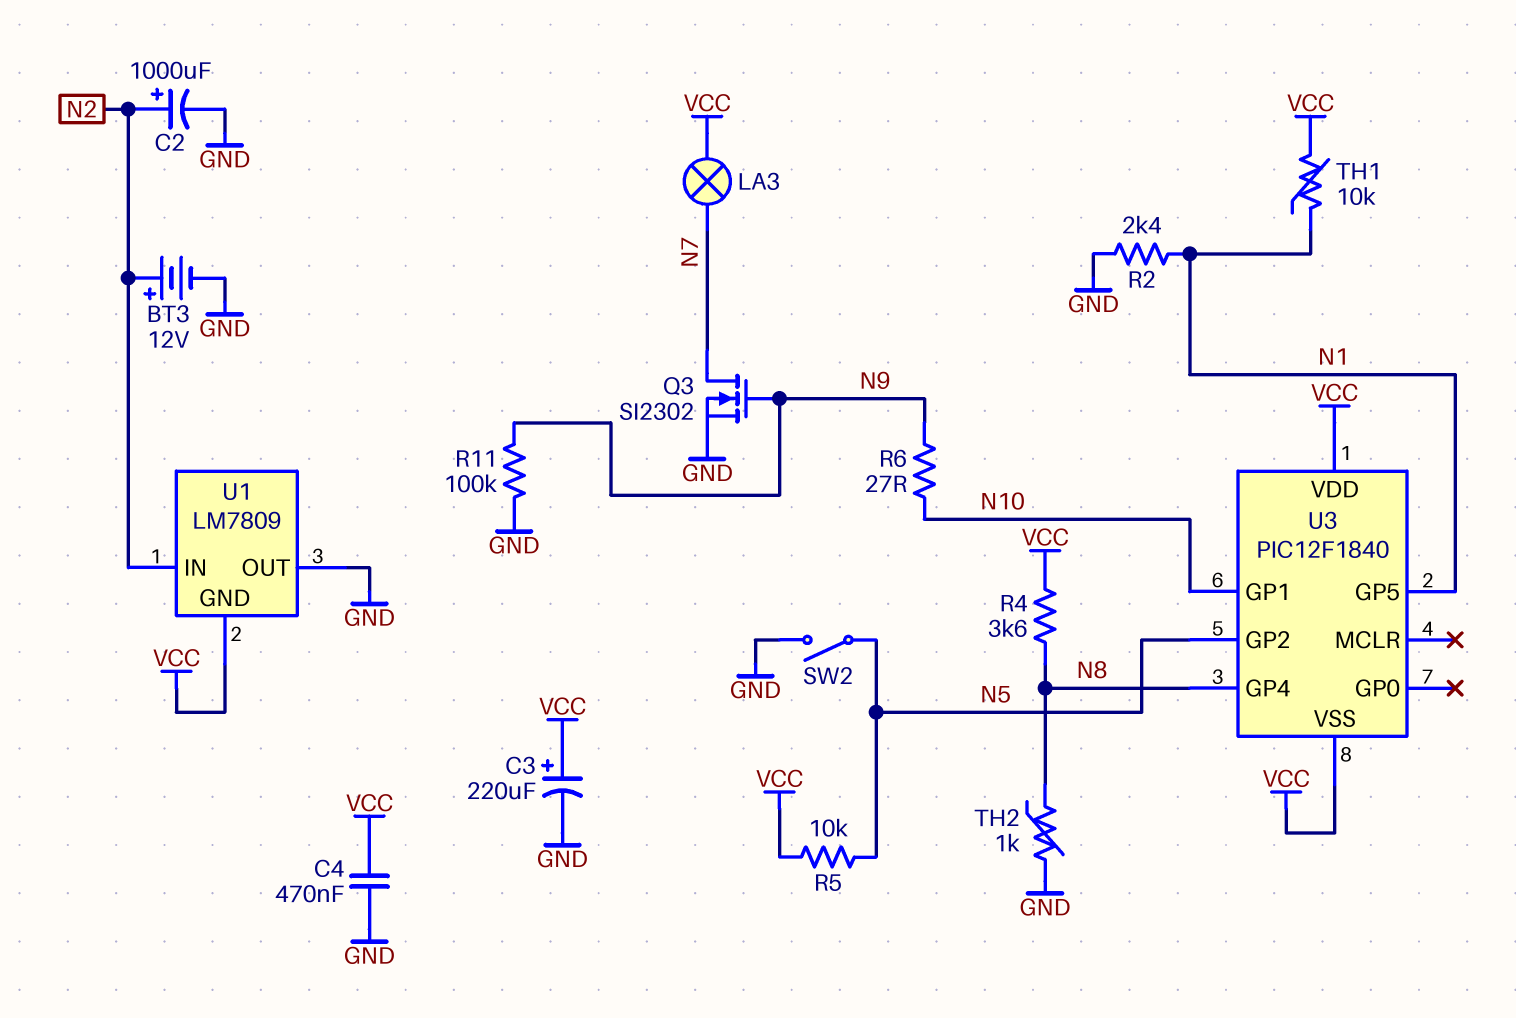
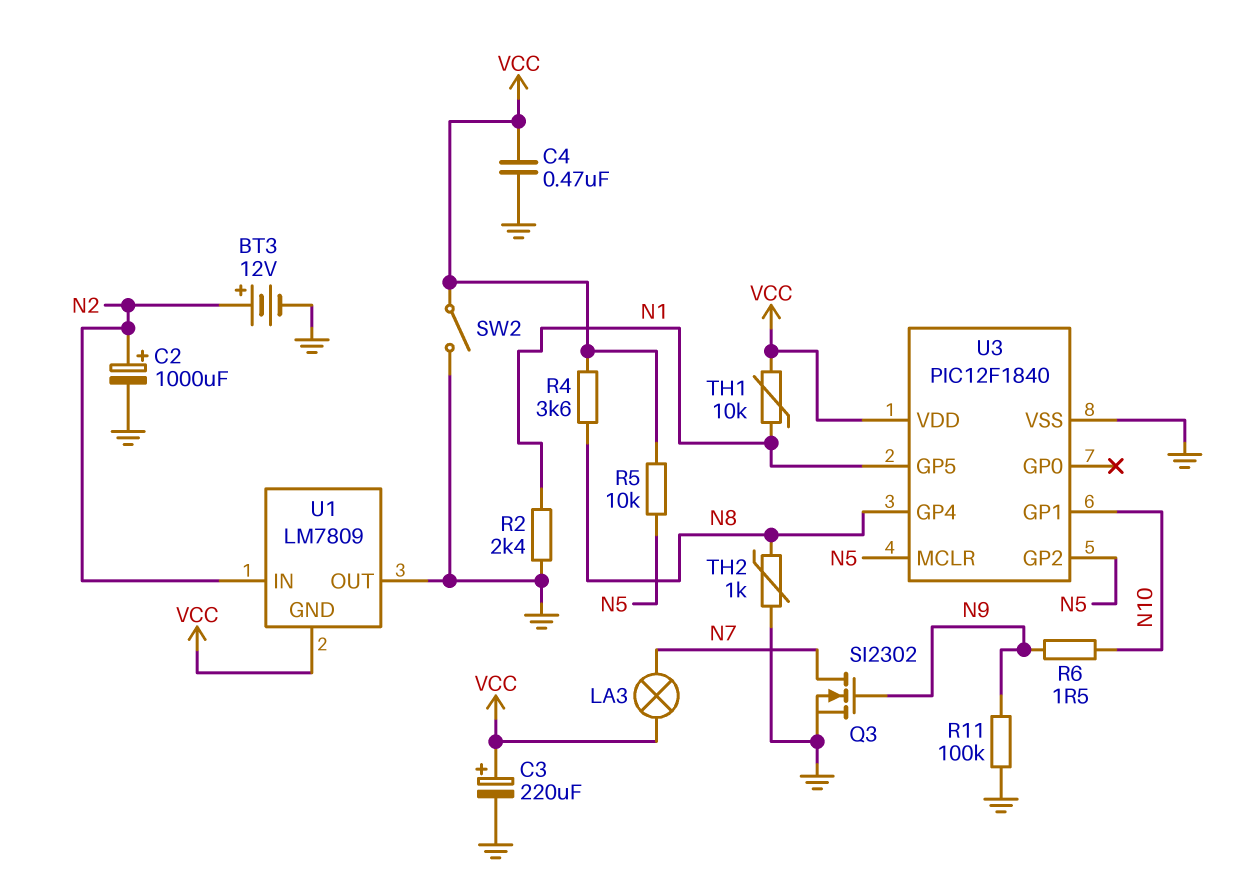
R6: 27 (N9, N10) -> 1.5 (N9, N10)
SW2: switch (GND, N5) -> switch (GND, VCC)
U3 pin MCLR: none -> N5
U3 pin VSS: VCC -> GND

